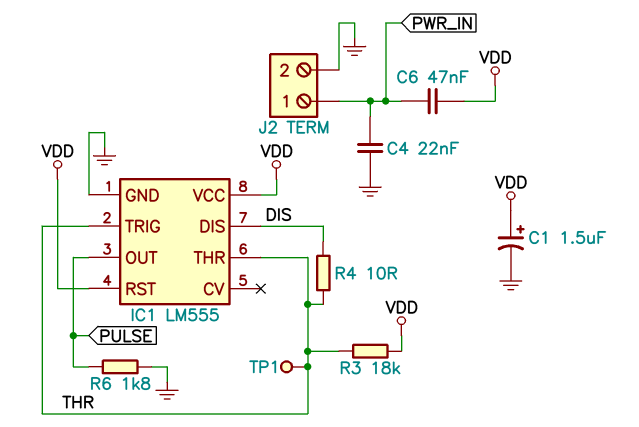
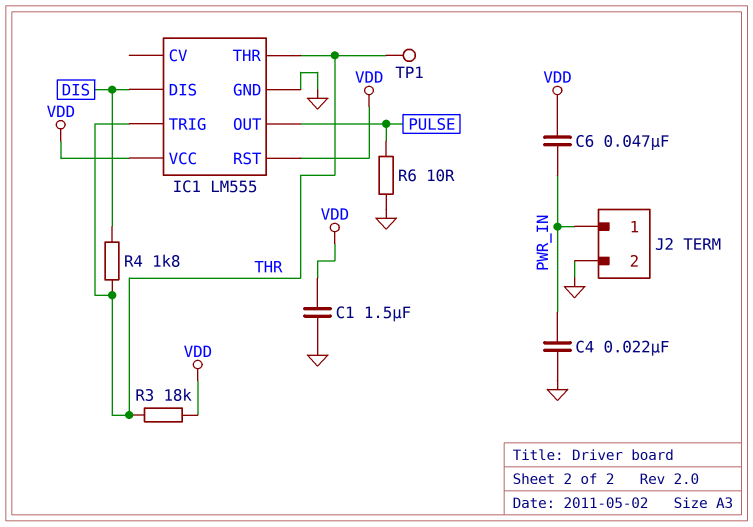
C1: 1.5uF (plus VDD, minus GND) -> 1.5uF (GND, VDD)
R4: 10 (DIS, THR) -> 1.8k (DIS, THR)
R6: 1.8k (GND, PULSE) -> 10 (GND, PULSE)

